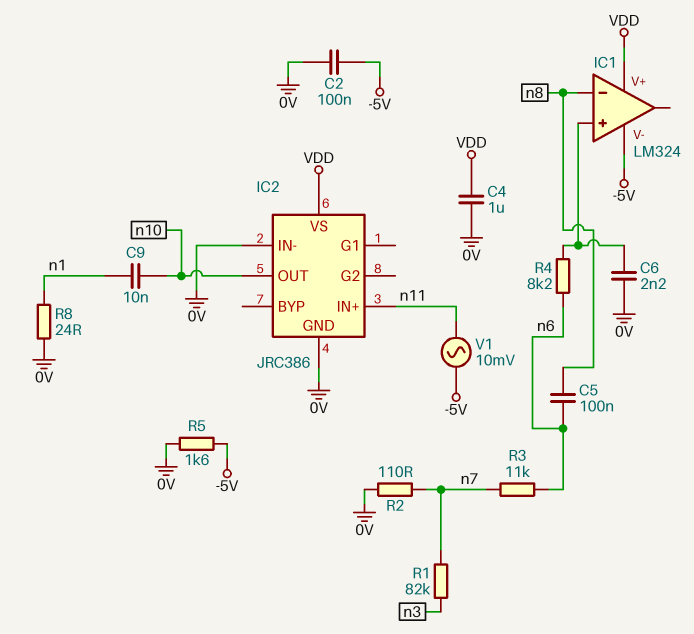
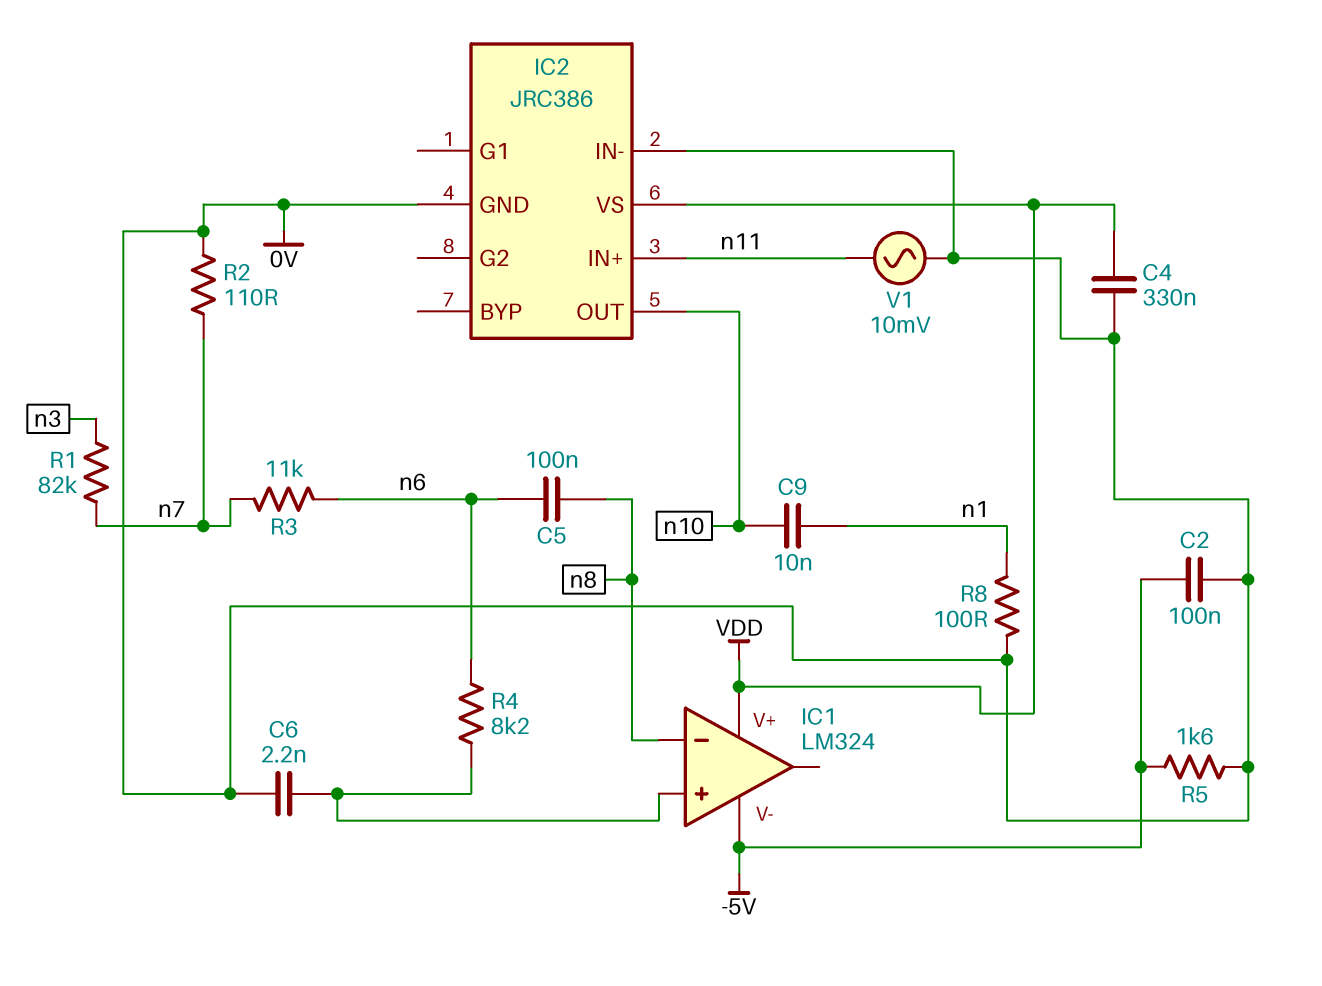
C4: 1uF (0V, VDD) -> 330nF (0V, VDD)
R8: 24 (0V, n1) -> 100 (0V, n1)
V1: AC 10mV (-5V, n11) -> AC 10mV (0V, n11)

